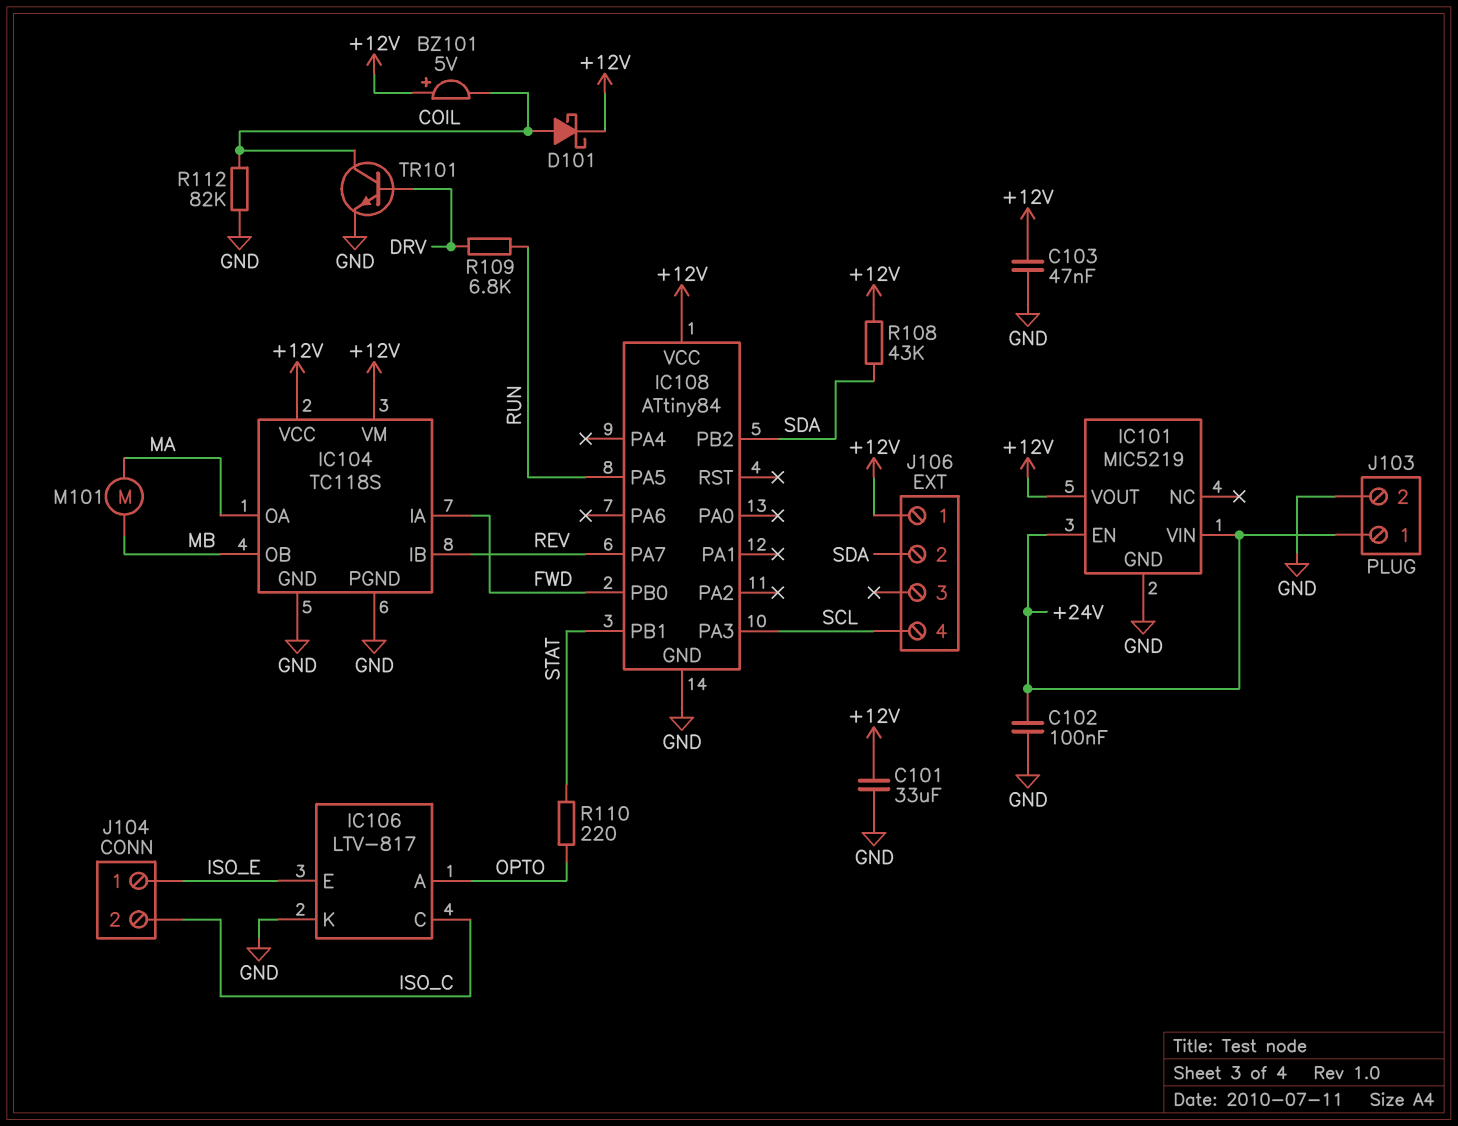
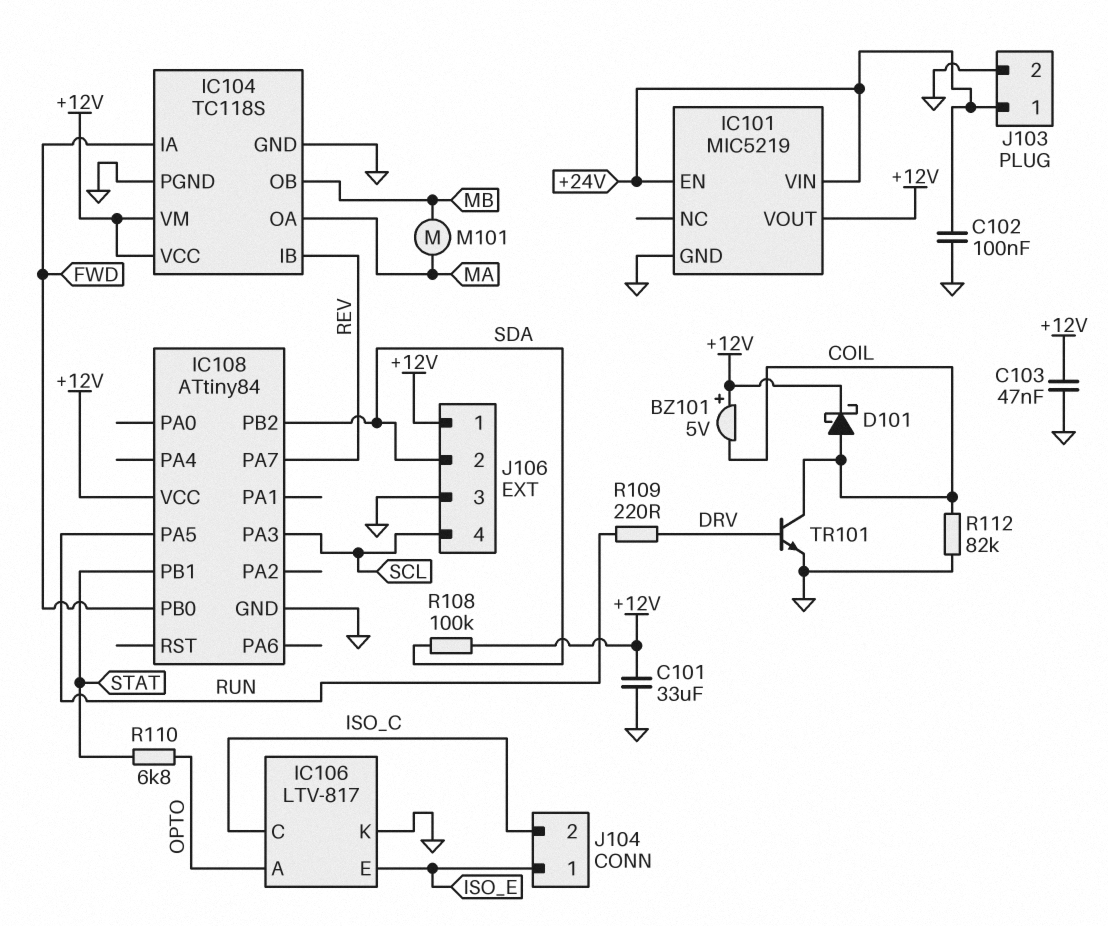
J106 pin 3: none -> GND
R108: 43k (+12V, SDA) -> 100k (+12V, SDA)
R109: 6.8k (DRV, RUN) -> 220 (DRV, RUN)
R110: 220 (OPTO, STAT) -> 6.8k (OPTO, STAT)

